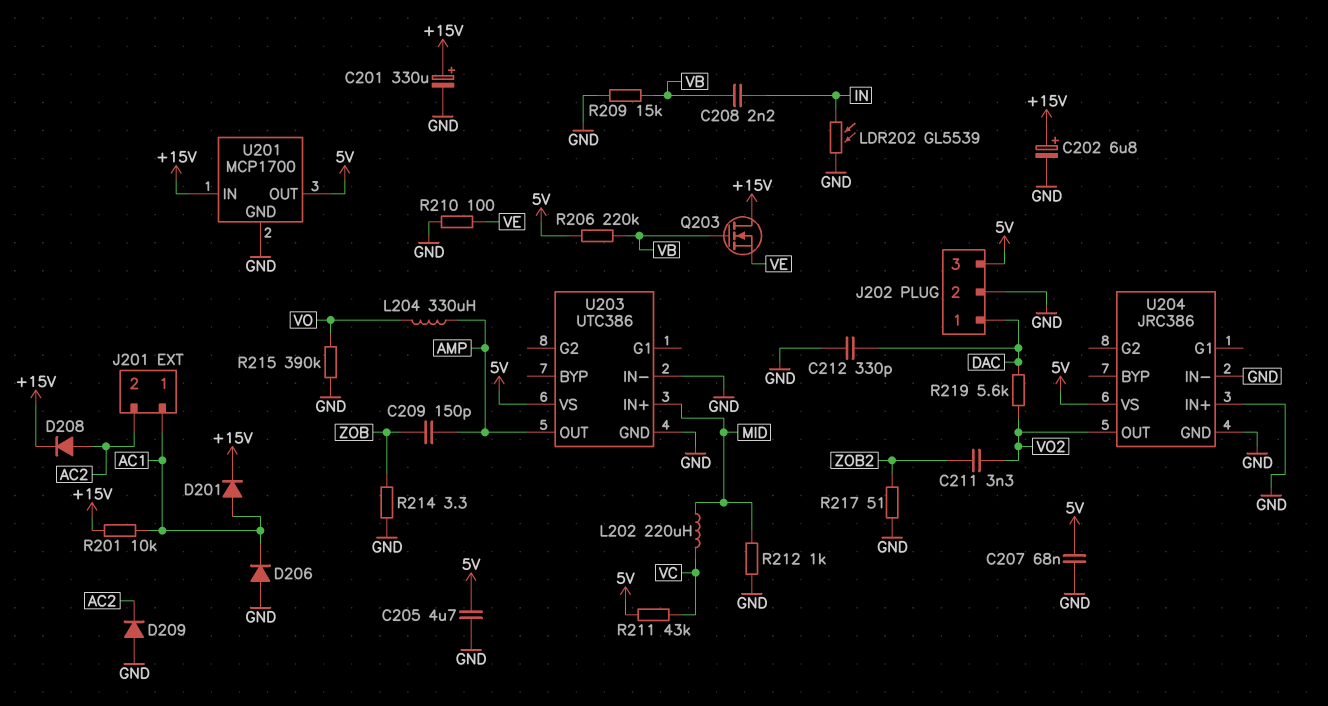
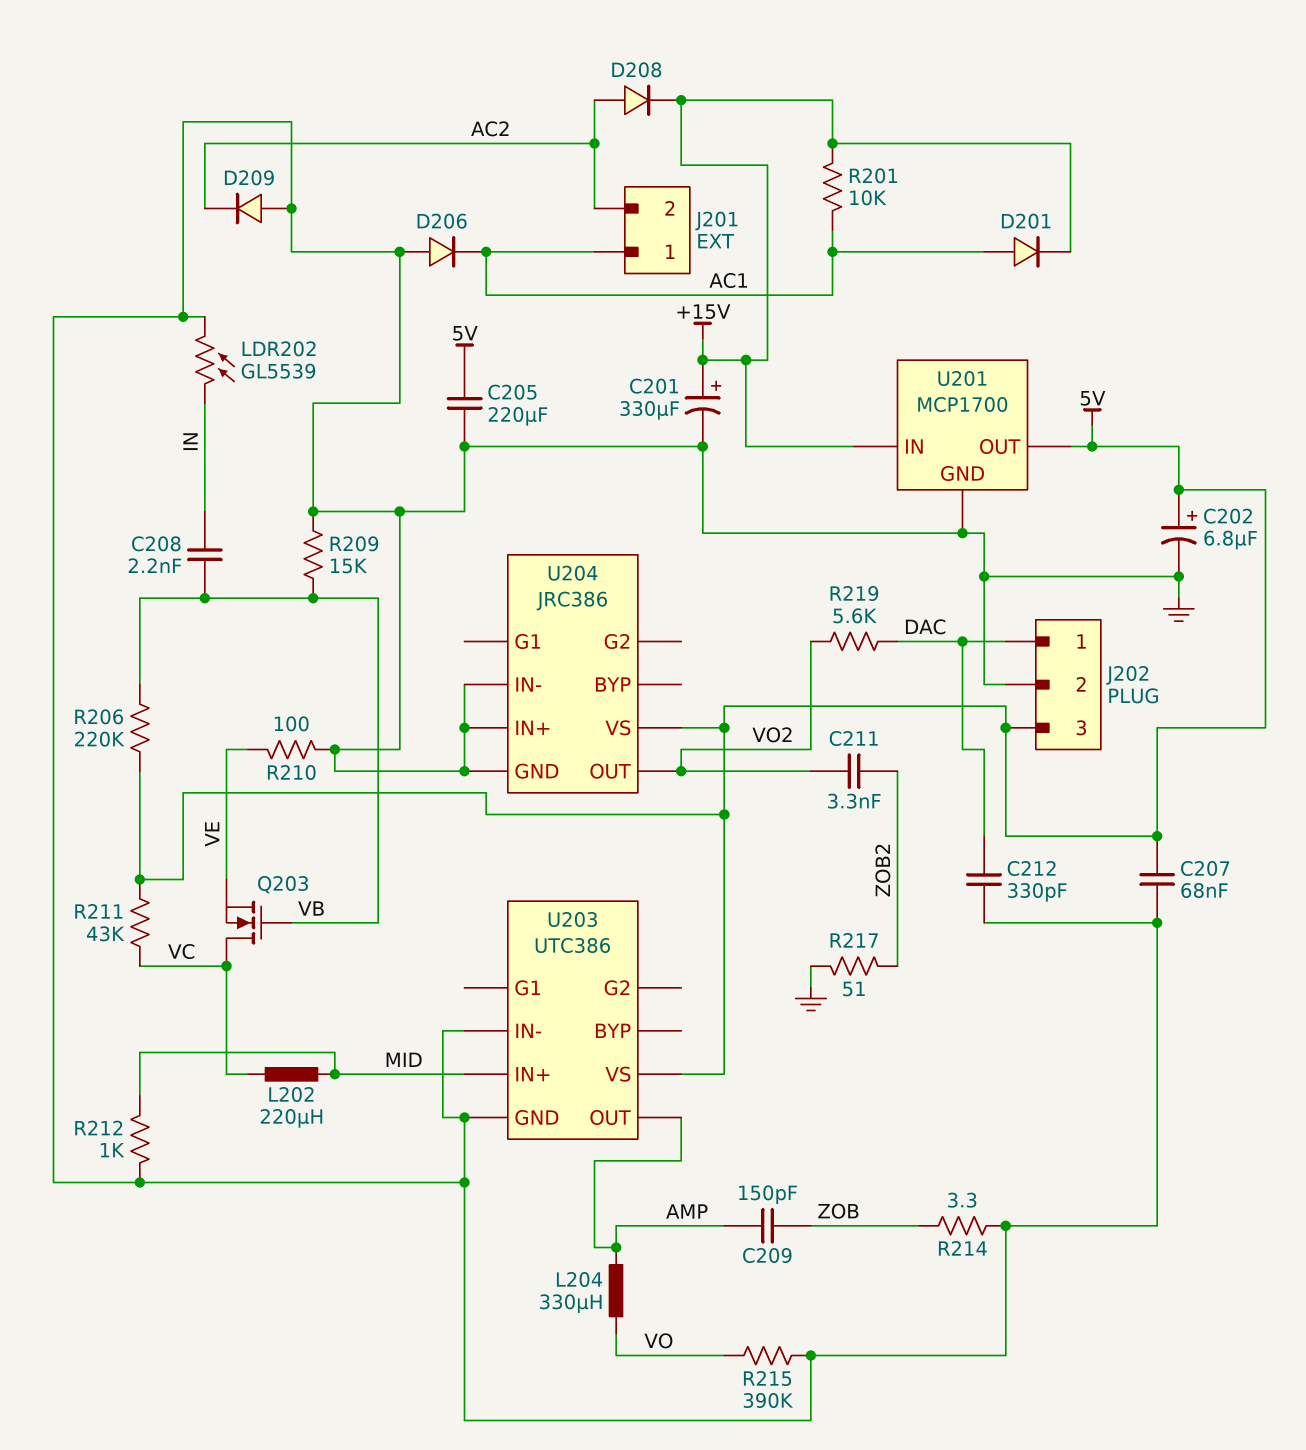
C202: 6.8uF (plus +15V, minus GND) -> 6.8uF (plus 5V, minus GND)
C205: 4.7uF (5V, GND) -> 220uF (5V, GND)
Q203: NMOS (G VB, D +15V, S VE) -> NMOS (G VB, D VC, S VE)

